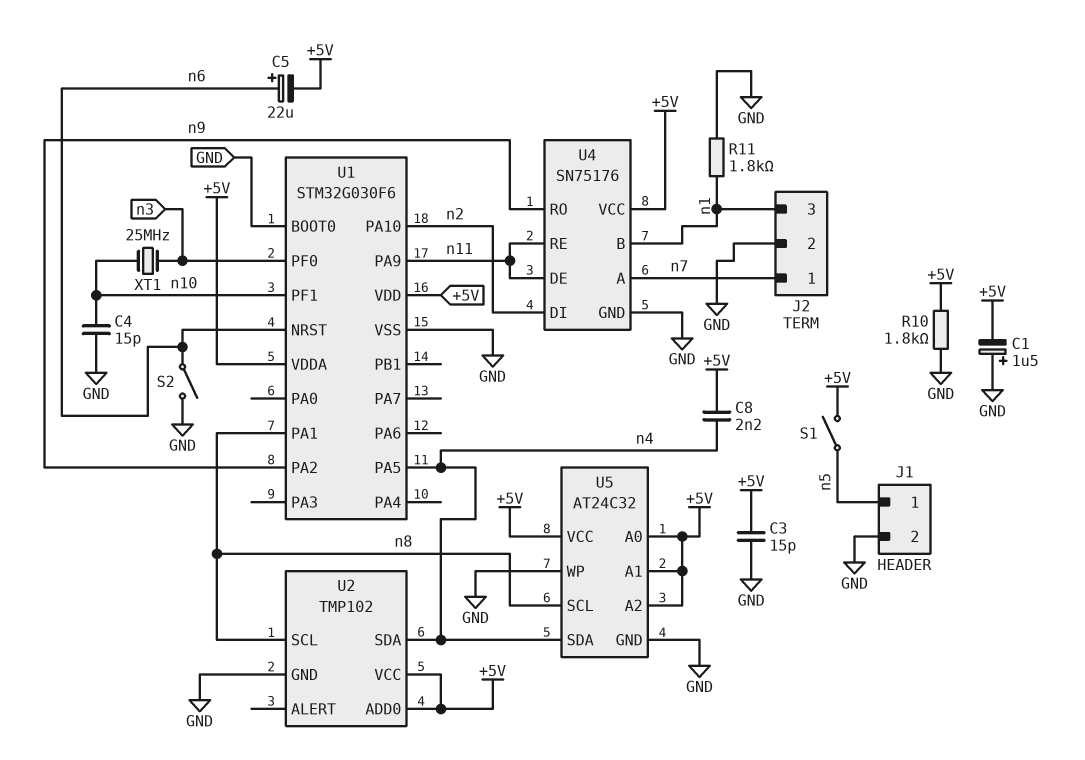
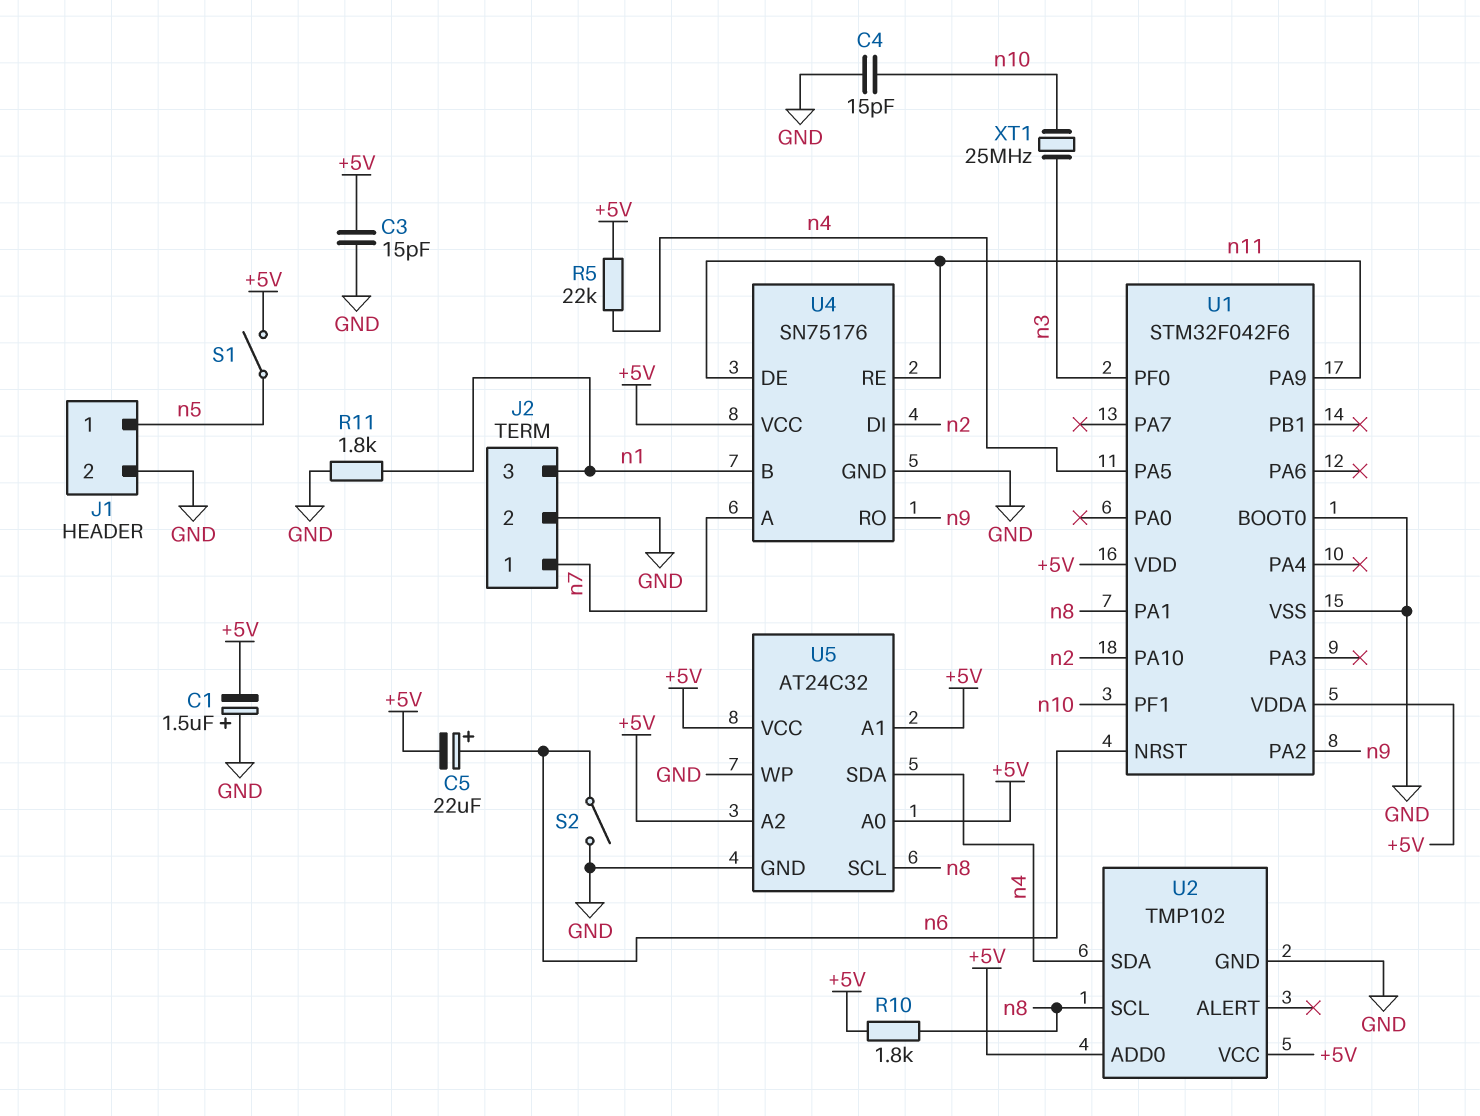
C8: 2.2nF (+5V, n4) -> none
R5: none -> 22k (+5V, n4)
R10: 1.8k (+5V, GND) -> 1.8k (+5V, n8)
U1: STM32G030F6 -> STM32F042F6

